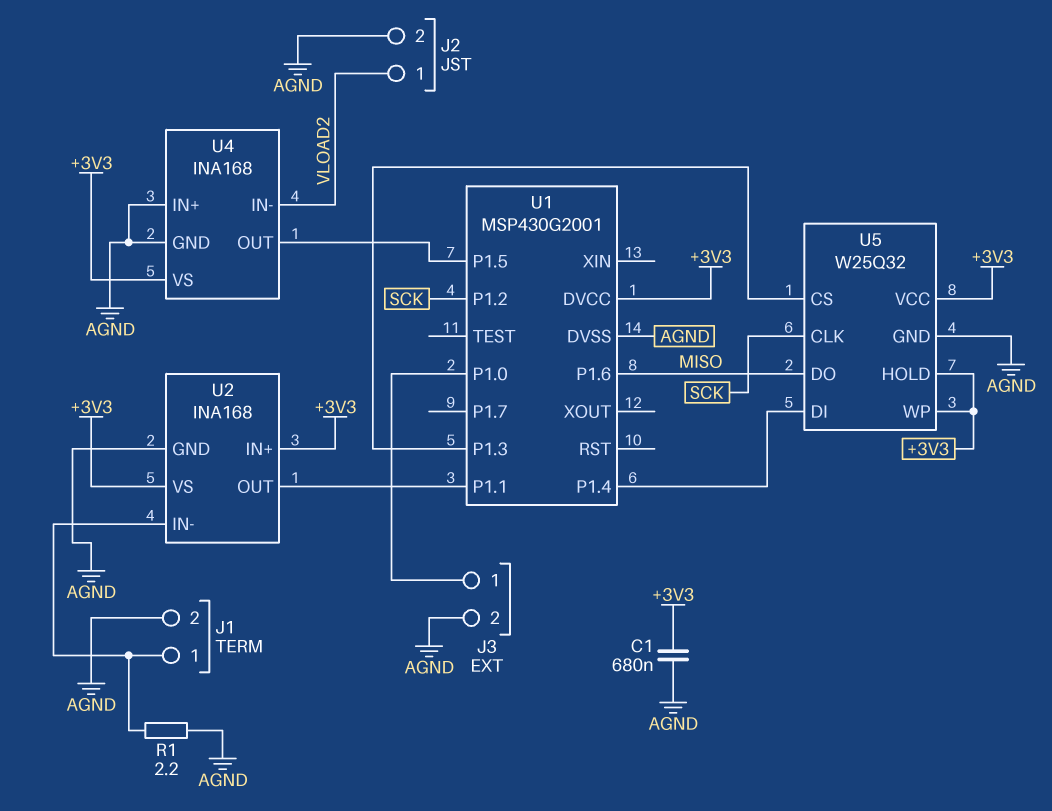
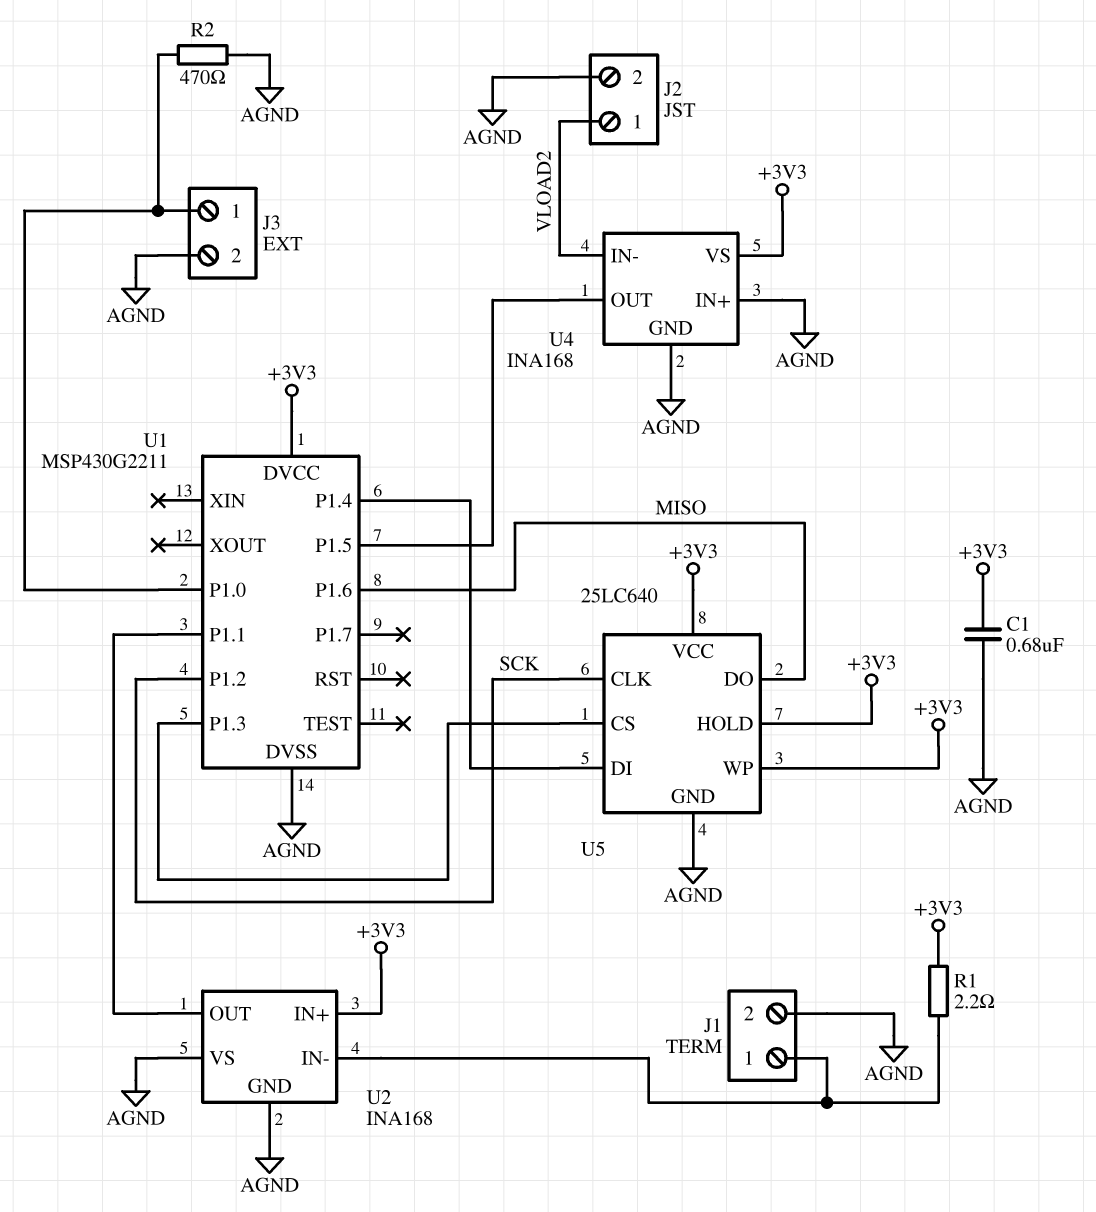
R1: 2.2 (AGND, J1/1) -> 2.2 (+3V3, J1/1)
R2: none -> 470 (AGND, J3/1)
U1: MSP430G2001 -> MSP430G2211
U2 pin VS: +3V3 -> AGND
U5: W25Q32 -> 25LC640

